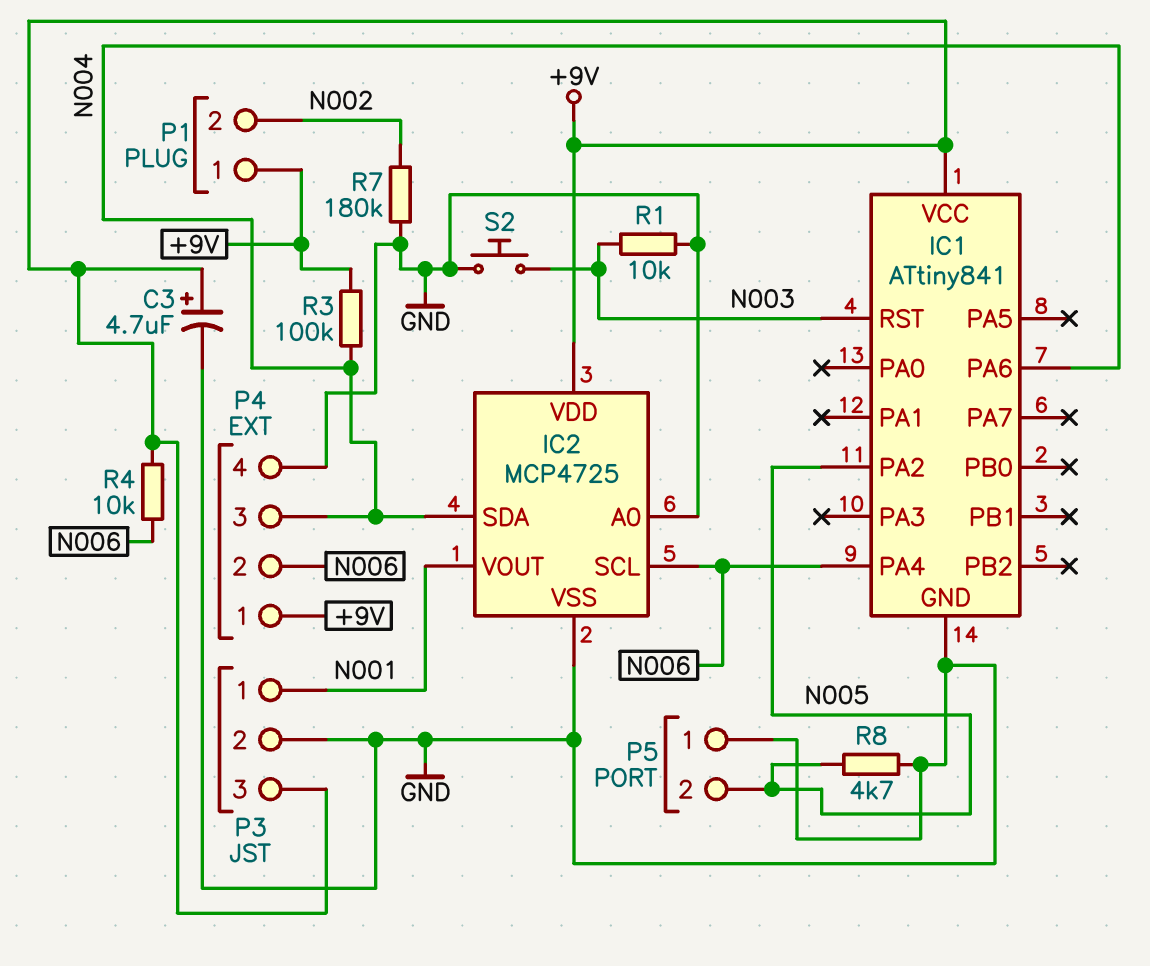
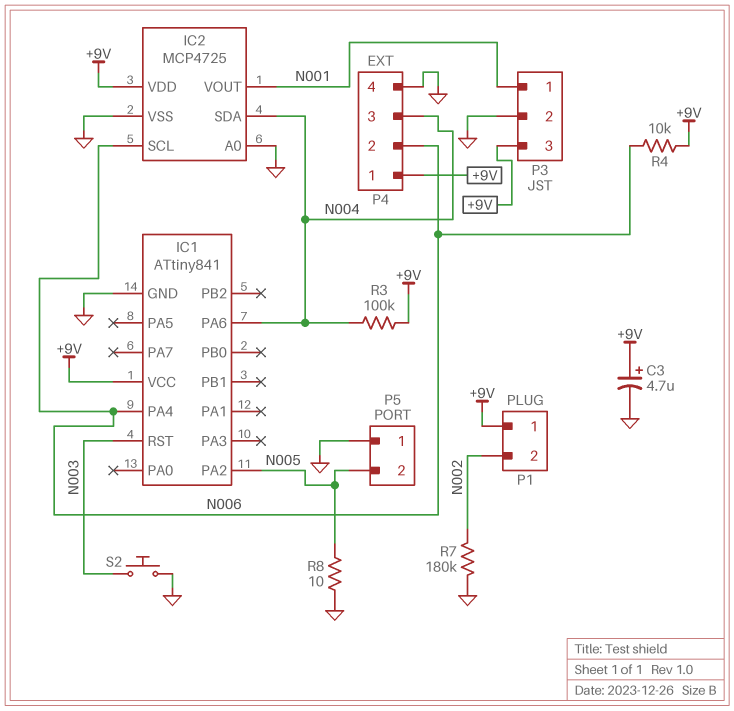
R1: 10k (GND, N003) -> none
R8: 4.7k (GND, N005) -> 10 (GND, N005)

